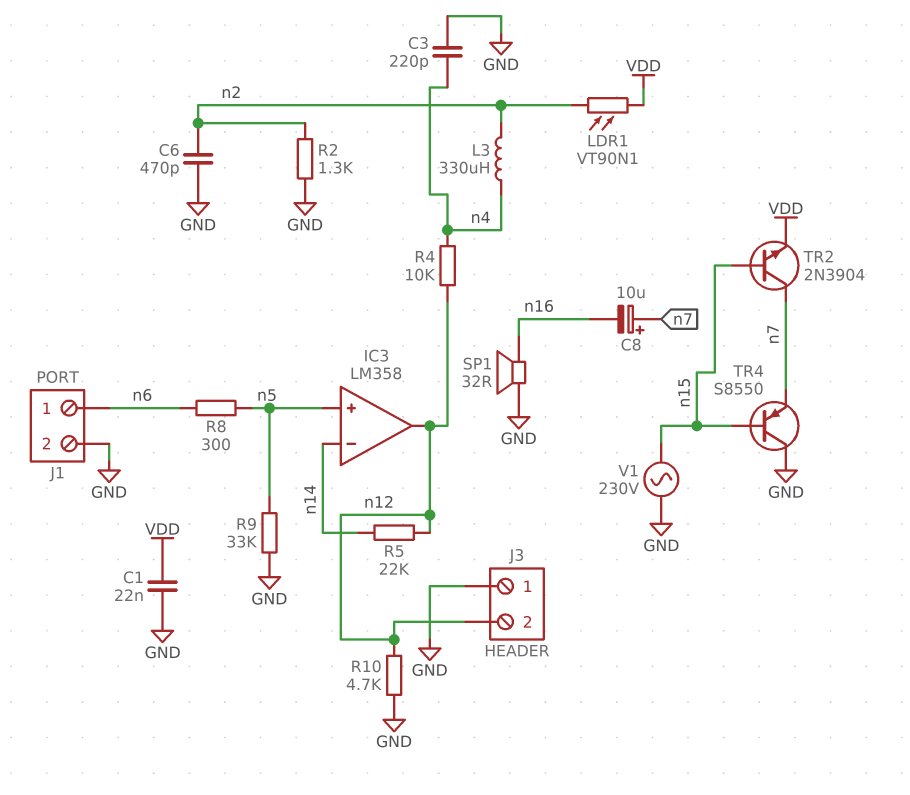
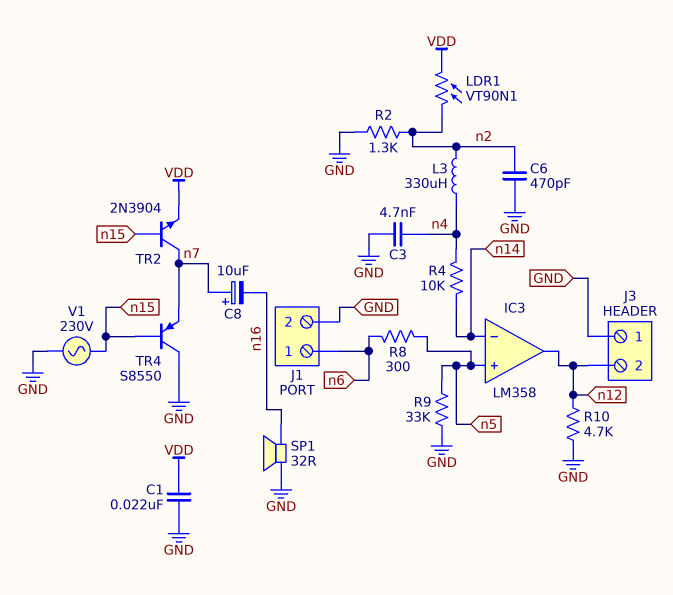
C3: 220pF (GND, n4) -> 4.7nF (GND, n4)
R4: 10k (n4, n12) -> 10k (n4, n14)
R5: 22k (n12, n14) -> none

